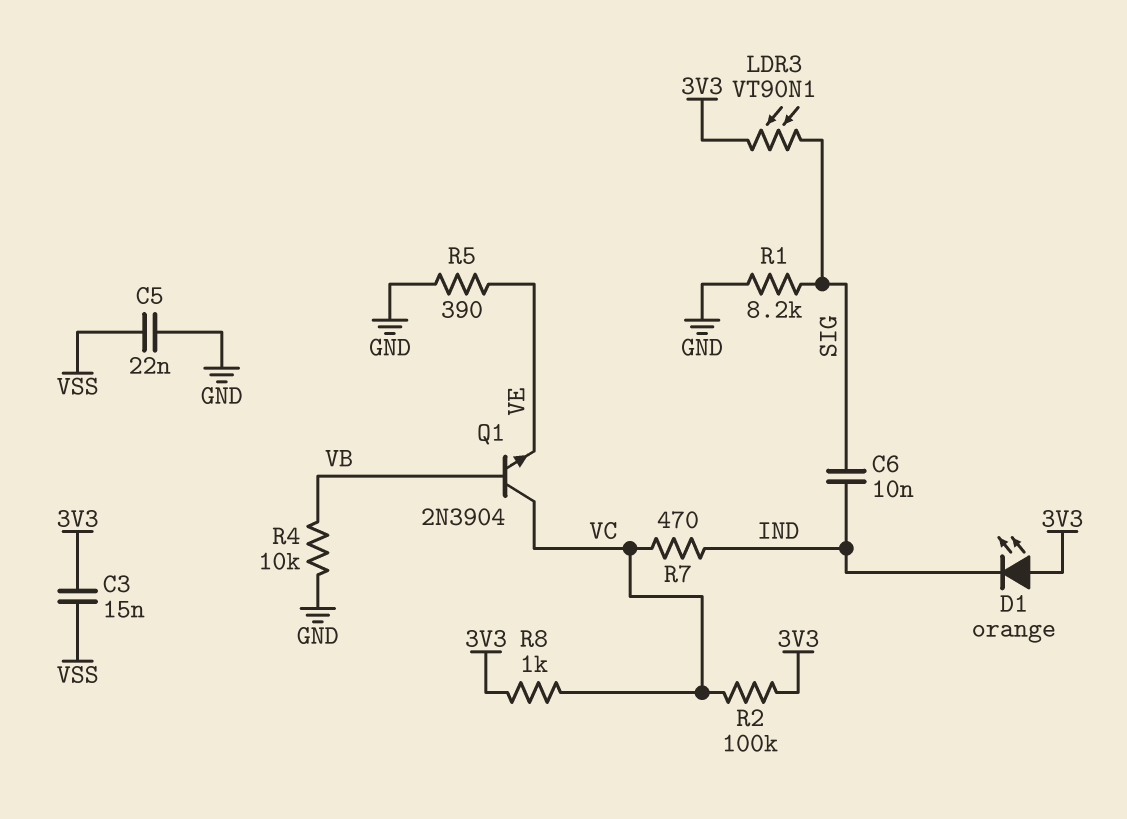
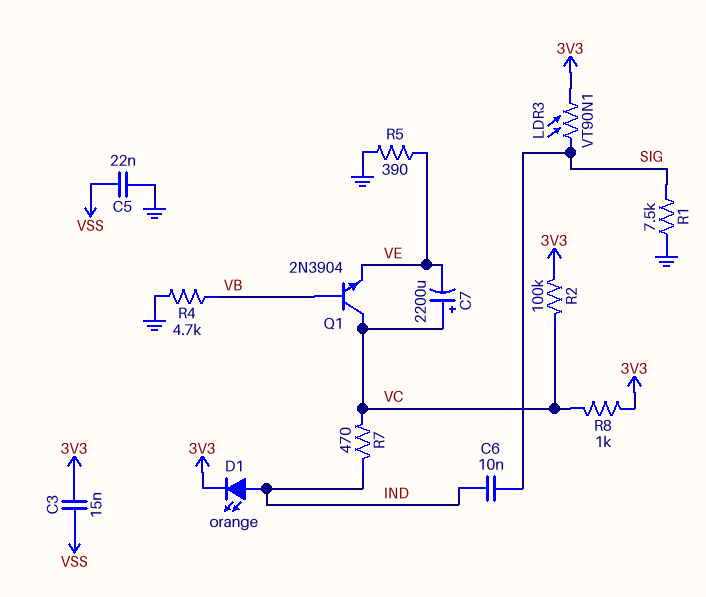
C7: none -> 2200uF (plus VC, minus VE)
D1: LED orange (A 3V3, K IND) -> LED orange (A IND, K 3V3)
R1: 8.2k (GND, SIG) -> 7.5k (GND, SIG)
R4: 10k (GND, VB) -> 4.7k (GND, VB)

